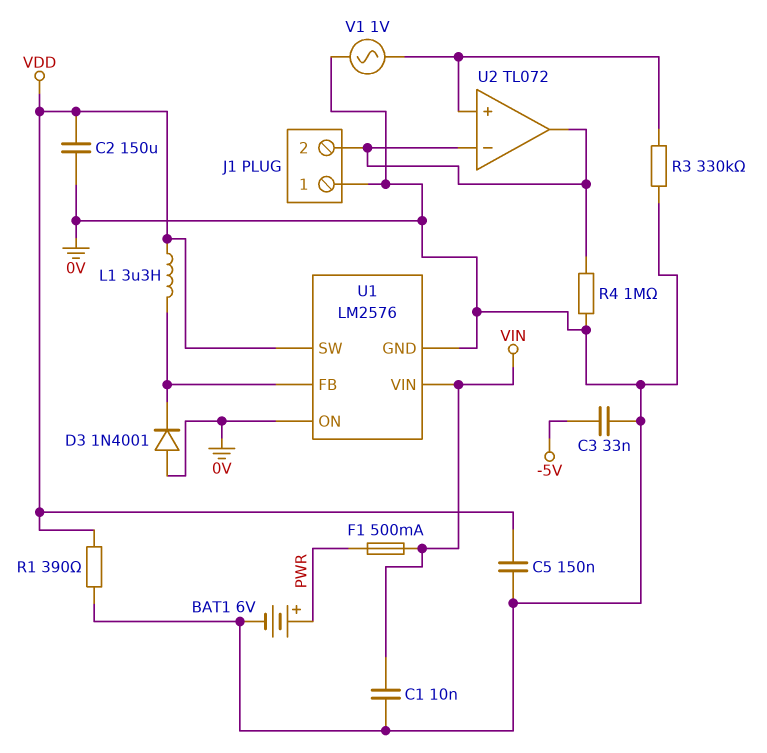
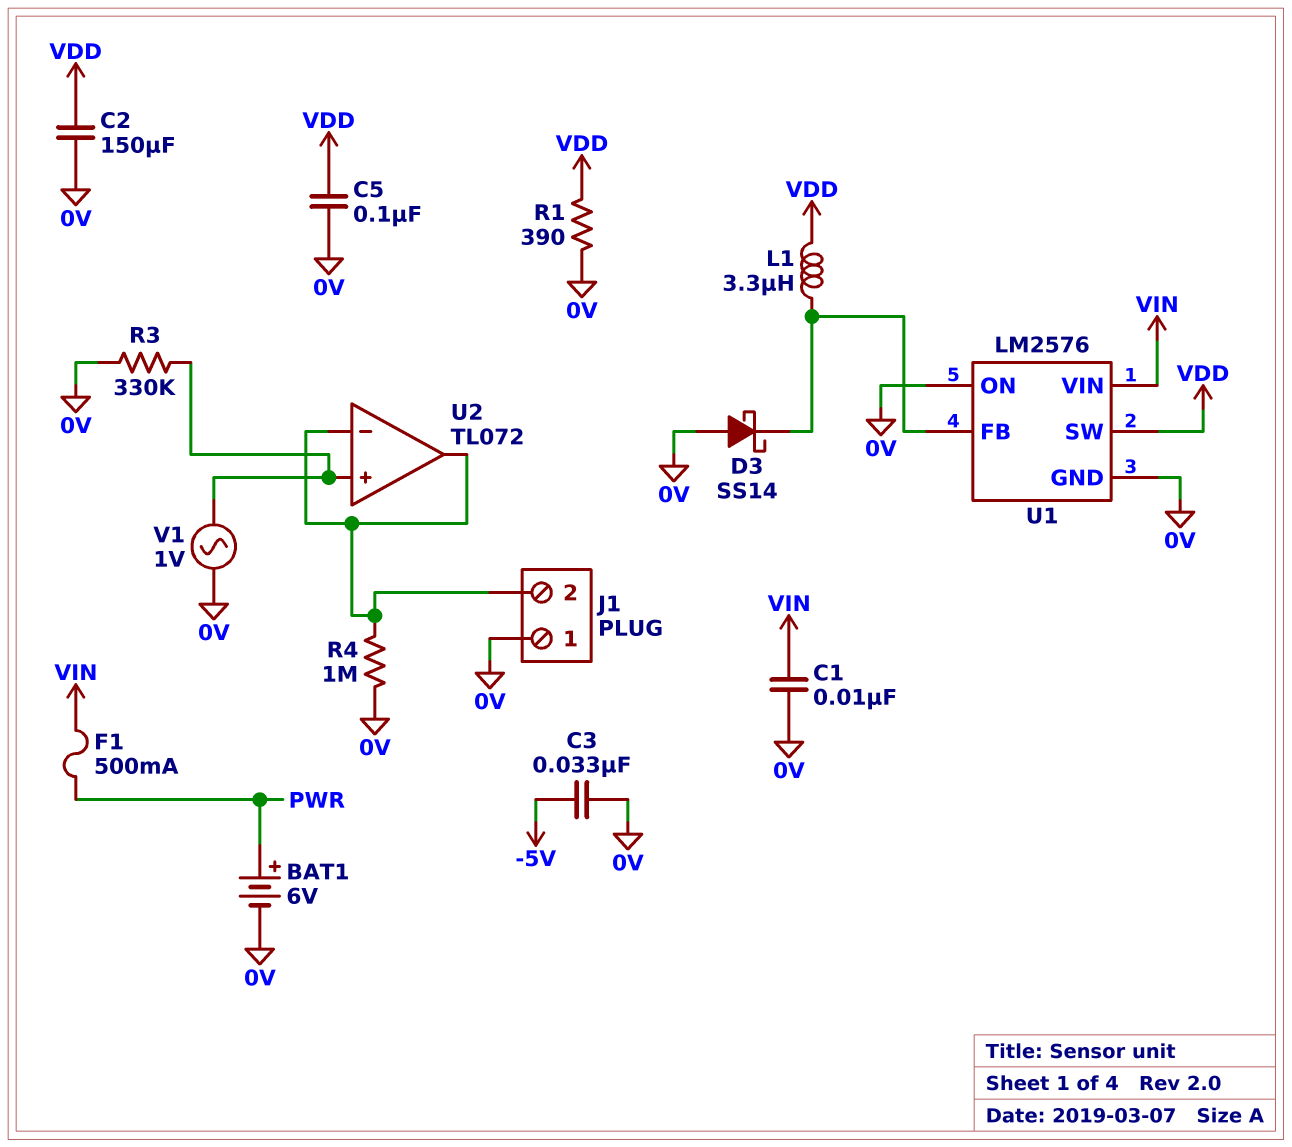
C5: 150nF (0V, VDD) -> 100nF (0V, VDD)
D3: diode 1N4001 (A 0V, K U1/FB) -> schottky SS14 (A 0V, K U1/FB)

